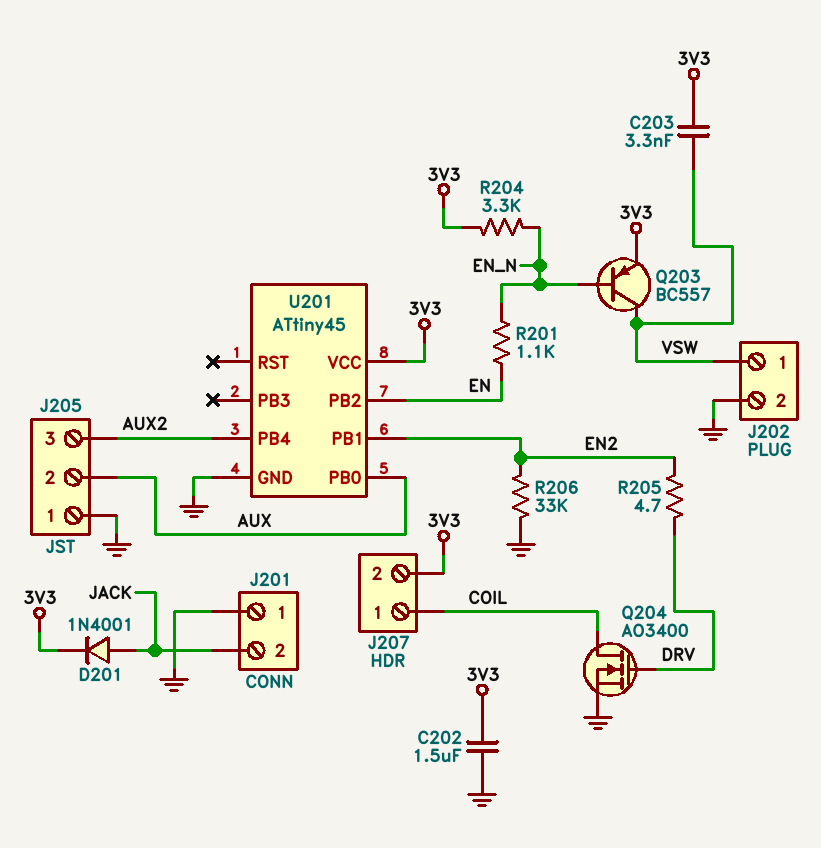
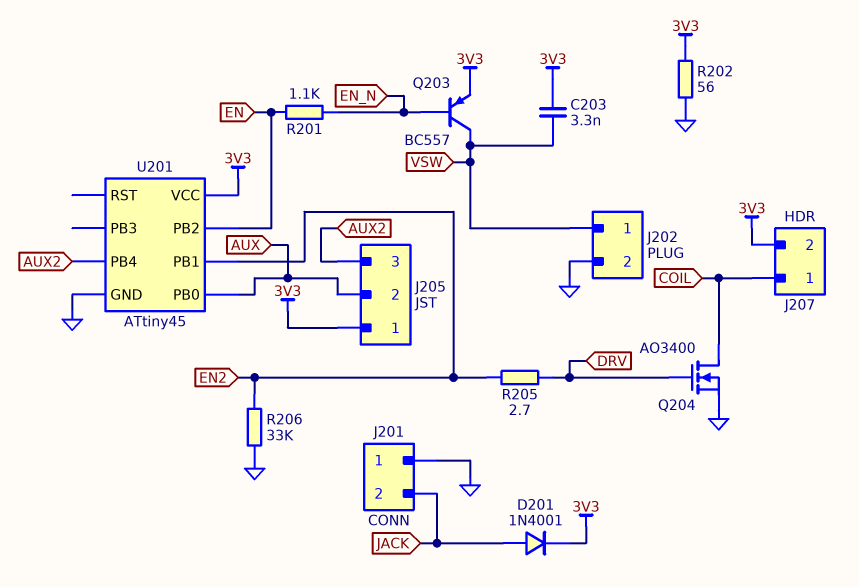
C202: 1.5uF (3V3, GND) -> none
J205 pin 1: GND -> 3V3
R202: none -> 56 (3V3, GND)
R204: 3.3k (3V3, EN_N) -> none
R205: 4.7 (DRV, EN2) -> 2.7 (DRV, EN2)

